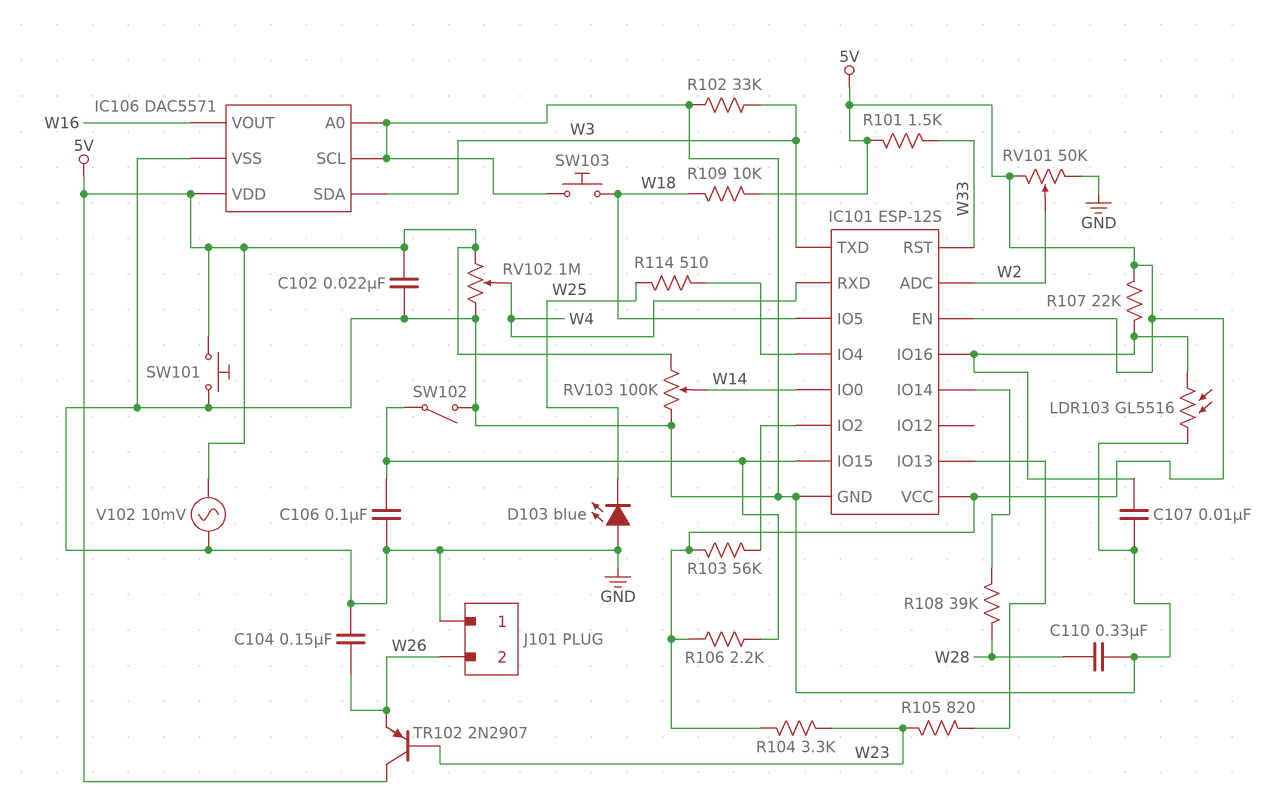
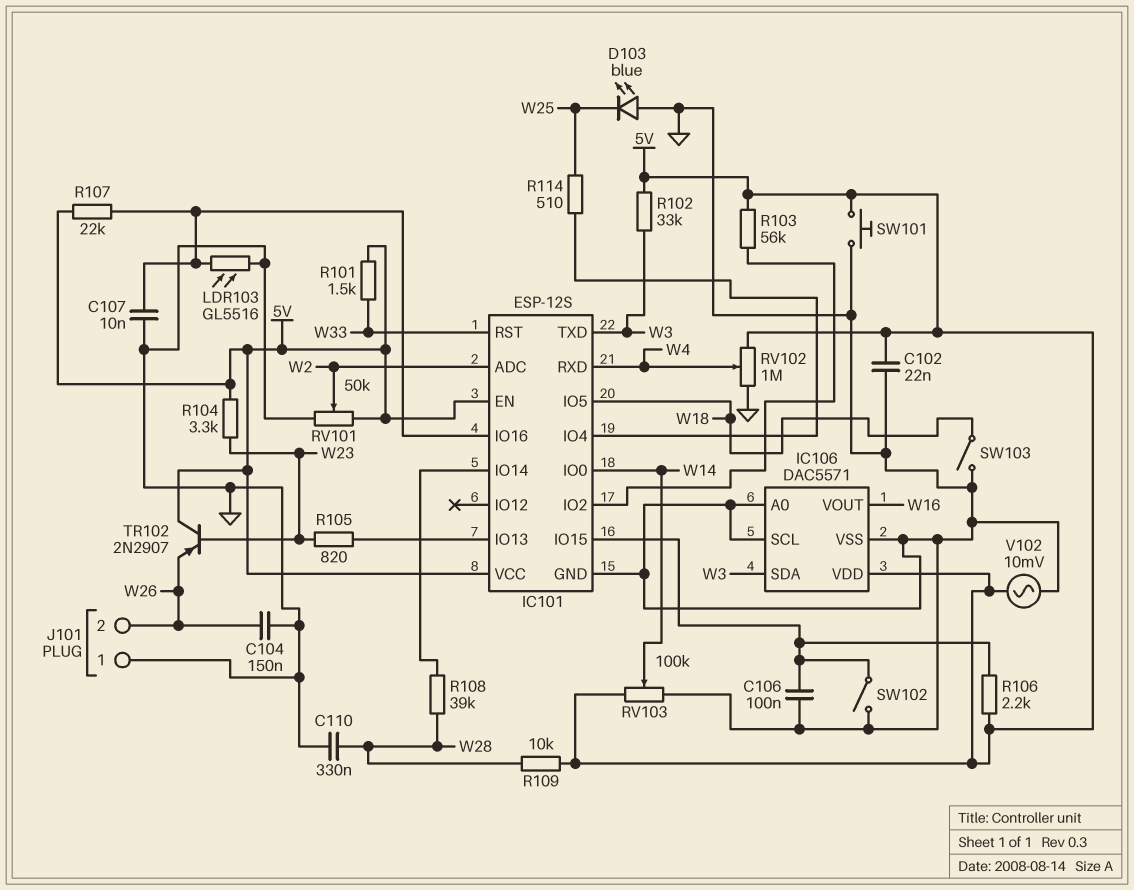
R102: 33k (GND, W3) -> 33k (5V, W3)
R109: 10k (5V, W18) -> 10k (5V, W28)
SW103: button (GND, W18) -> switch (GND, W18)

